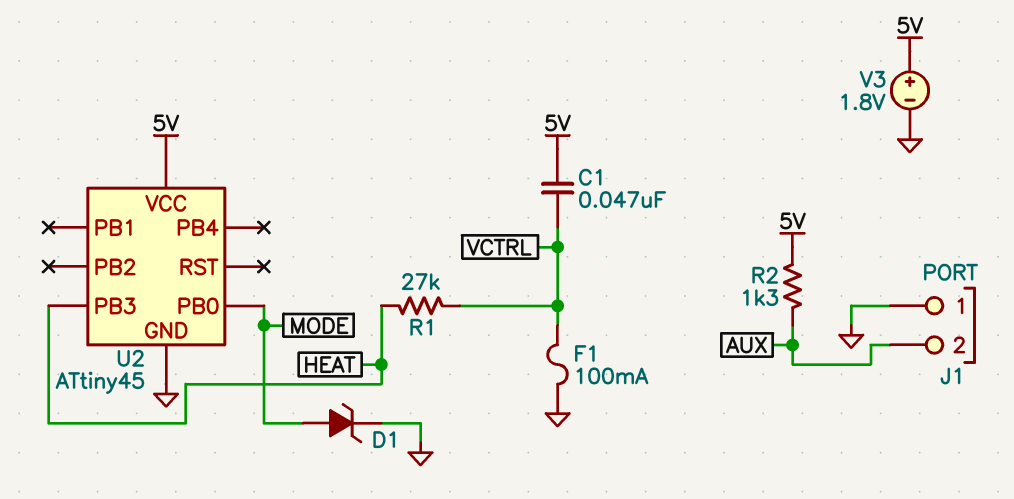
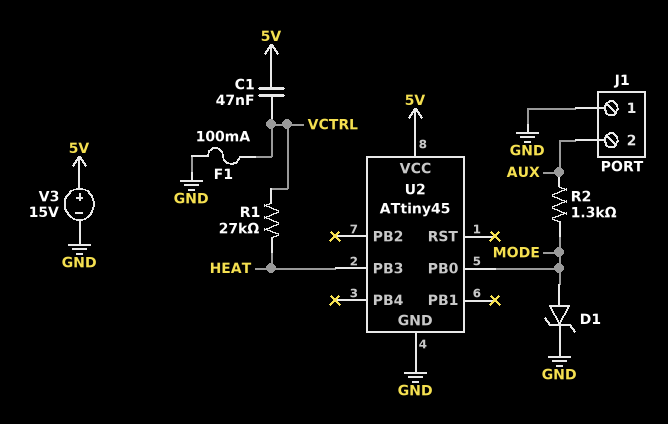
R2: 1.3k (5V, AUX) -> 1.3k (AUX, MODE)
V3: 1.8V (plus 5V, minus GND) -> 15V (plus 5V, minus GND)

